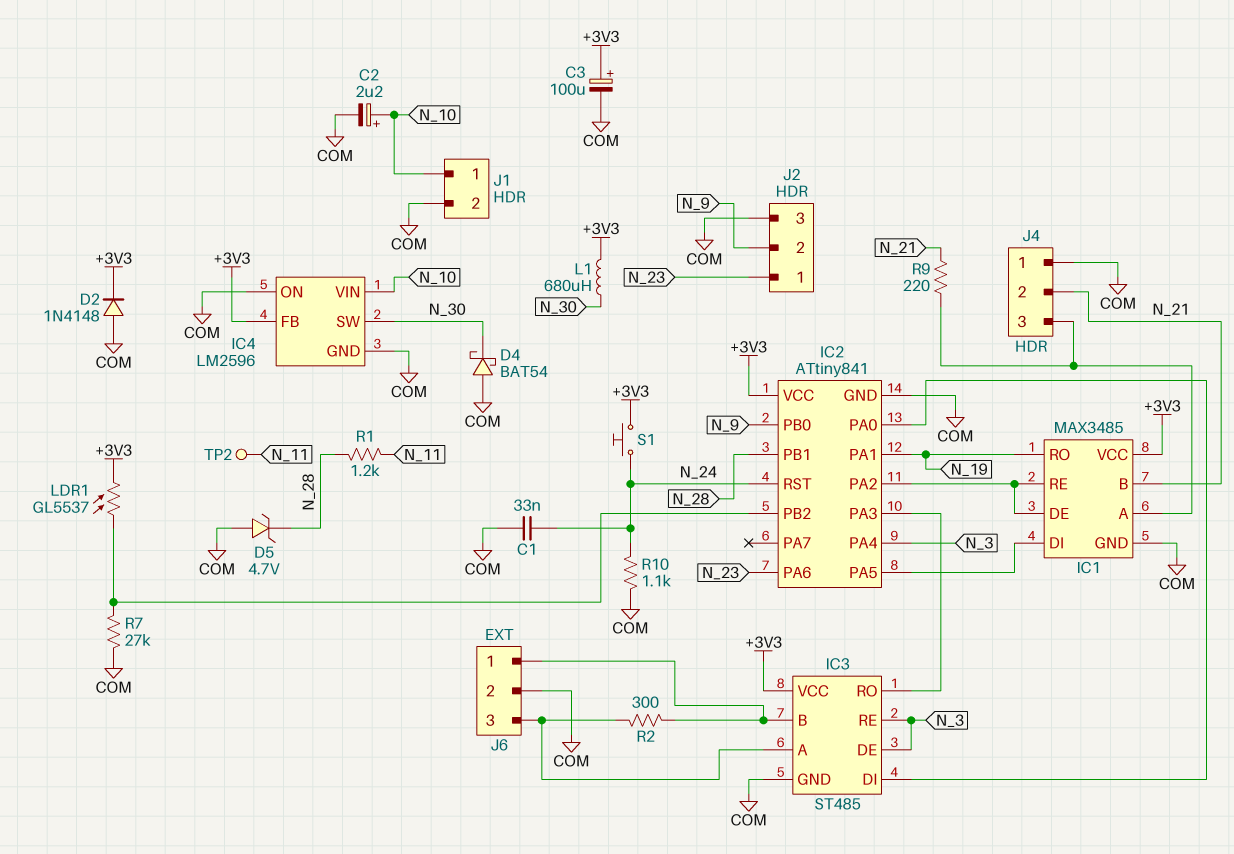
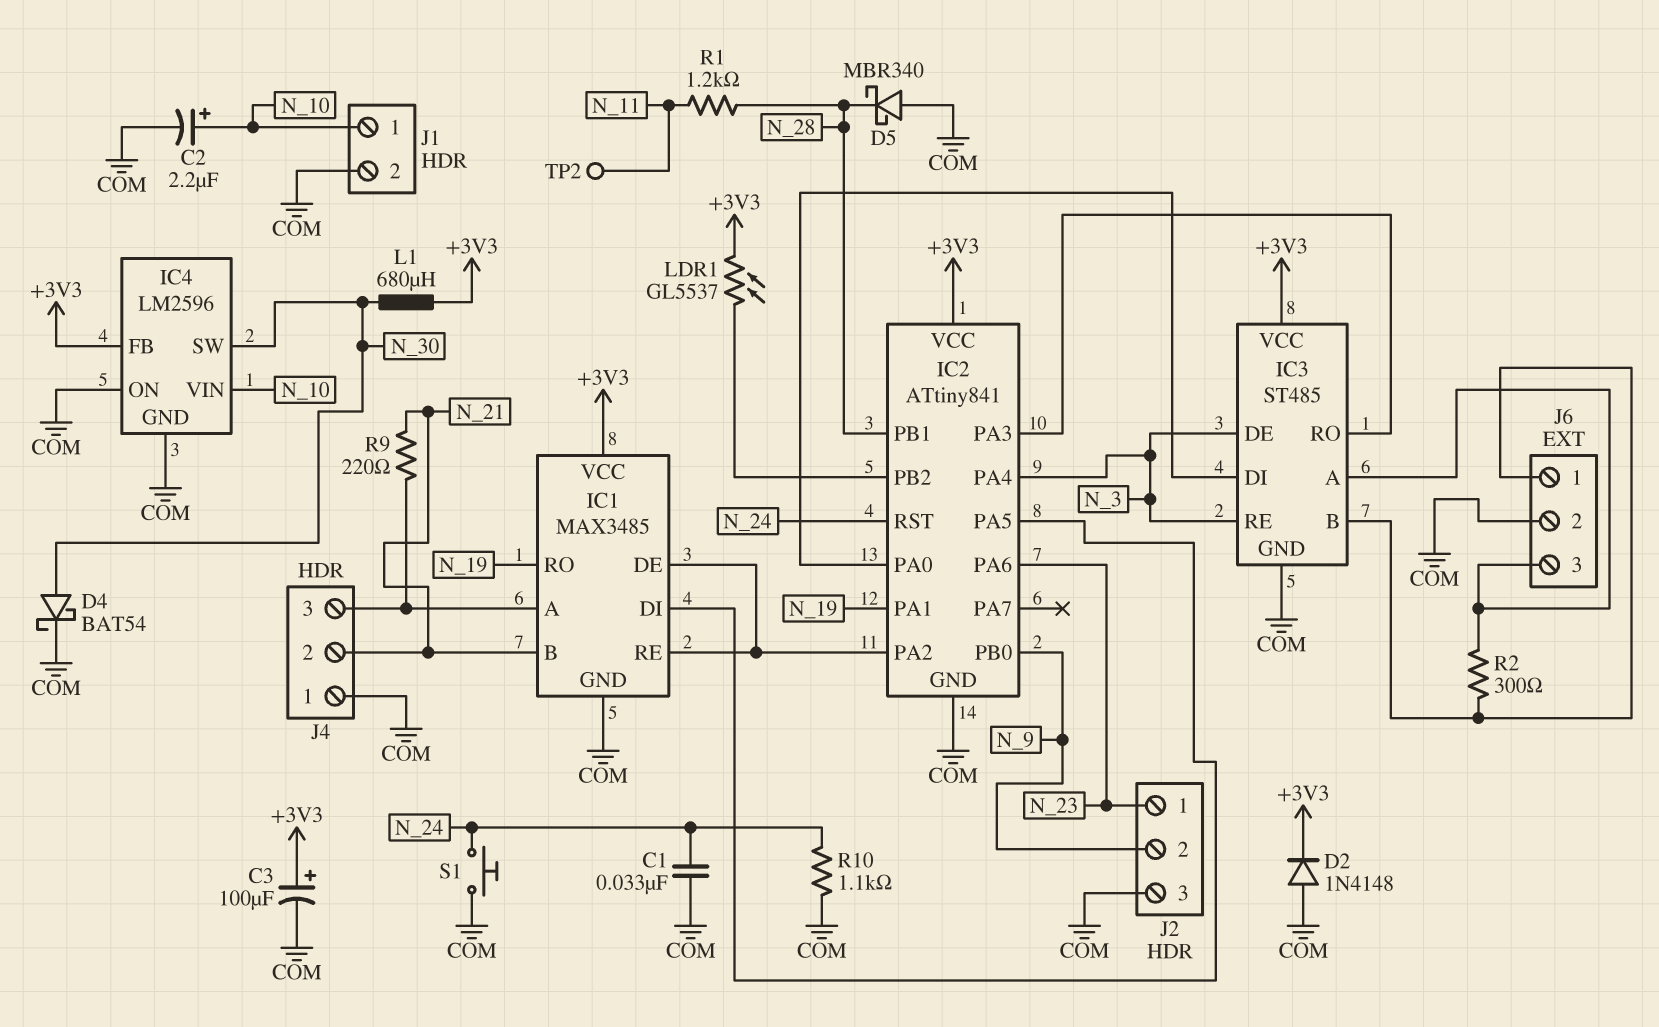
D4: schottky BAT54 (A COM, K N_30) -> schottky BAT54 (A N_30, K COM)
D5: zener 4.7V (A COM, K N_28) -> schottky MBR340 (A COM, K N_28)
R7: 27k (COM, IC2/PB2) -> none
S1: button (+3V3, N_24) -> button (COM, N_24)

